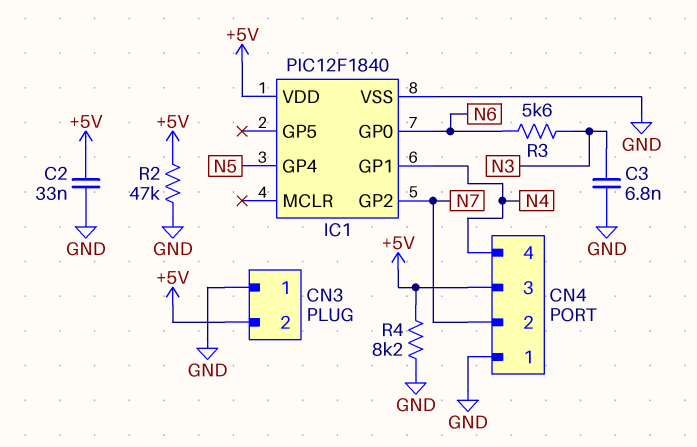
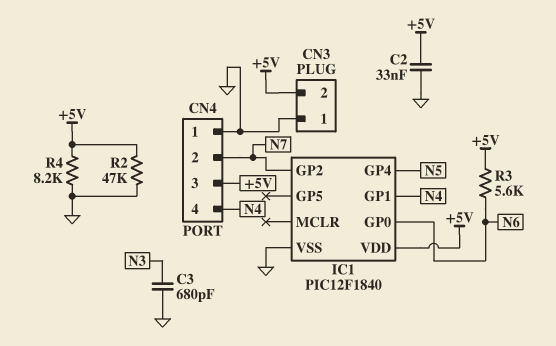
C3: 6.8nF (GND, N3) -> 680pF (GND, N3)
R3: 5.6k (N3, N6) -> 5.6k (+5V, N6)

